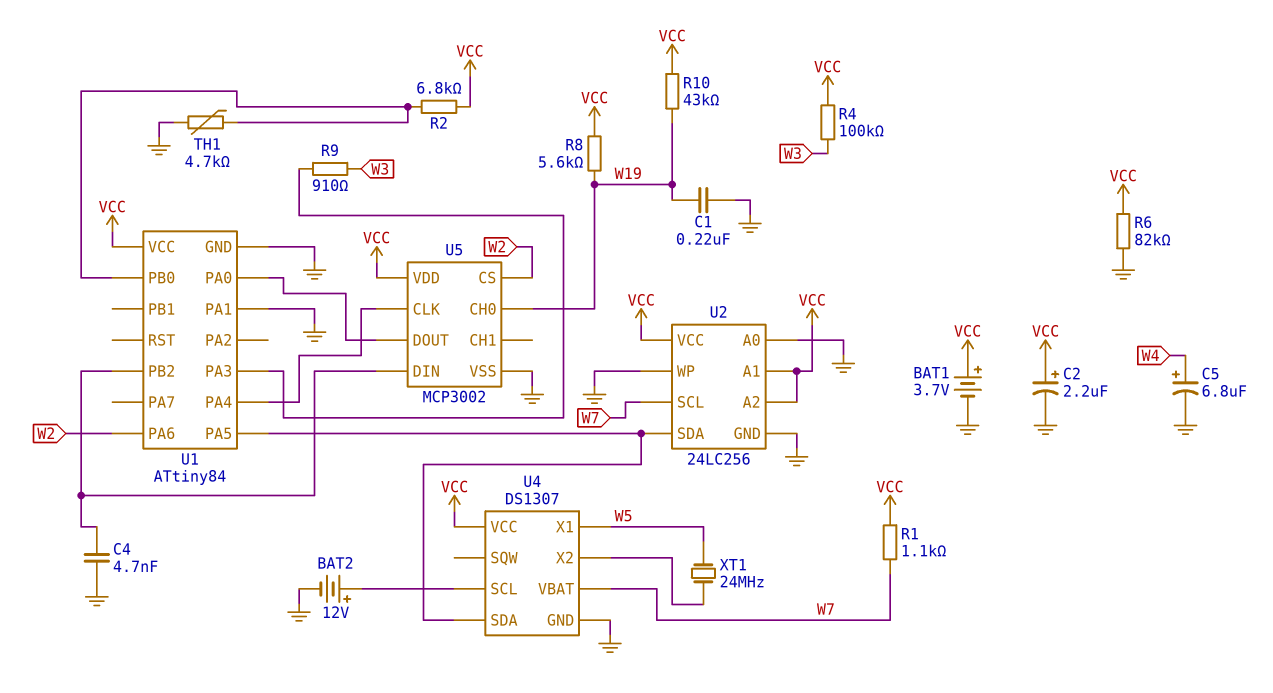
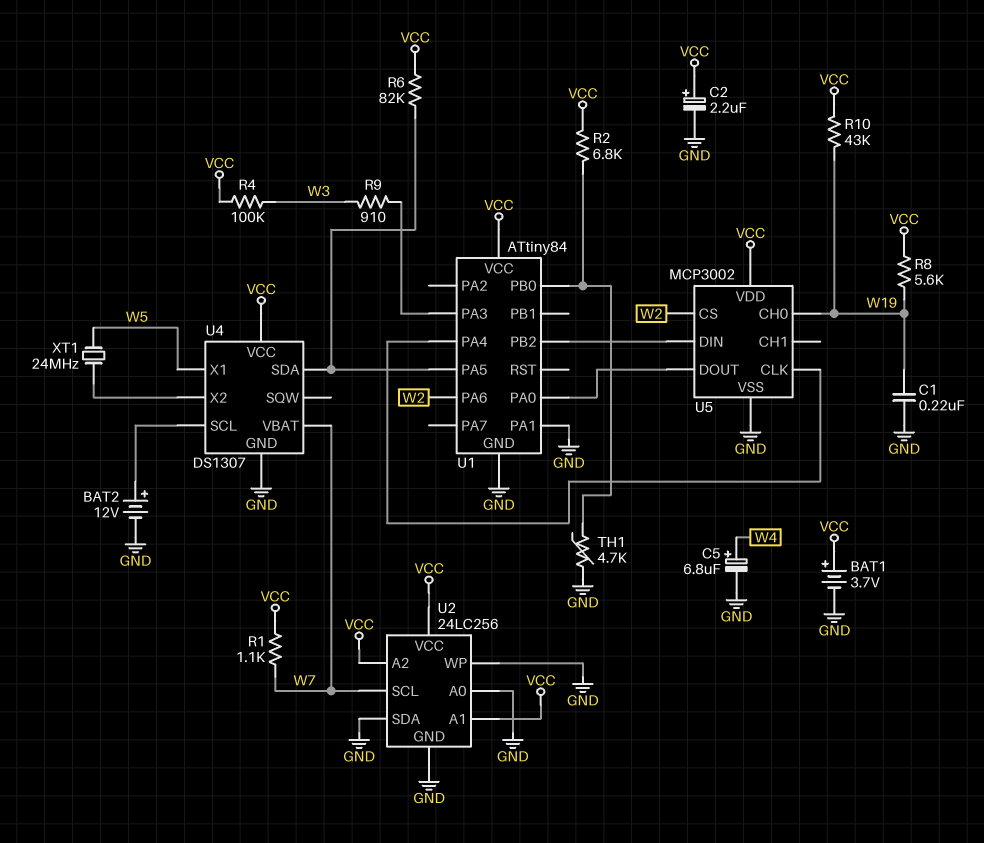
C4: 4.7nF (GND, U1/PB2) -> none
R6: 82k (GND, VCC) -> 82k (U1/PA5, VCC)
U2 pin SDA: U1/PA5 -> GND

